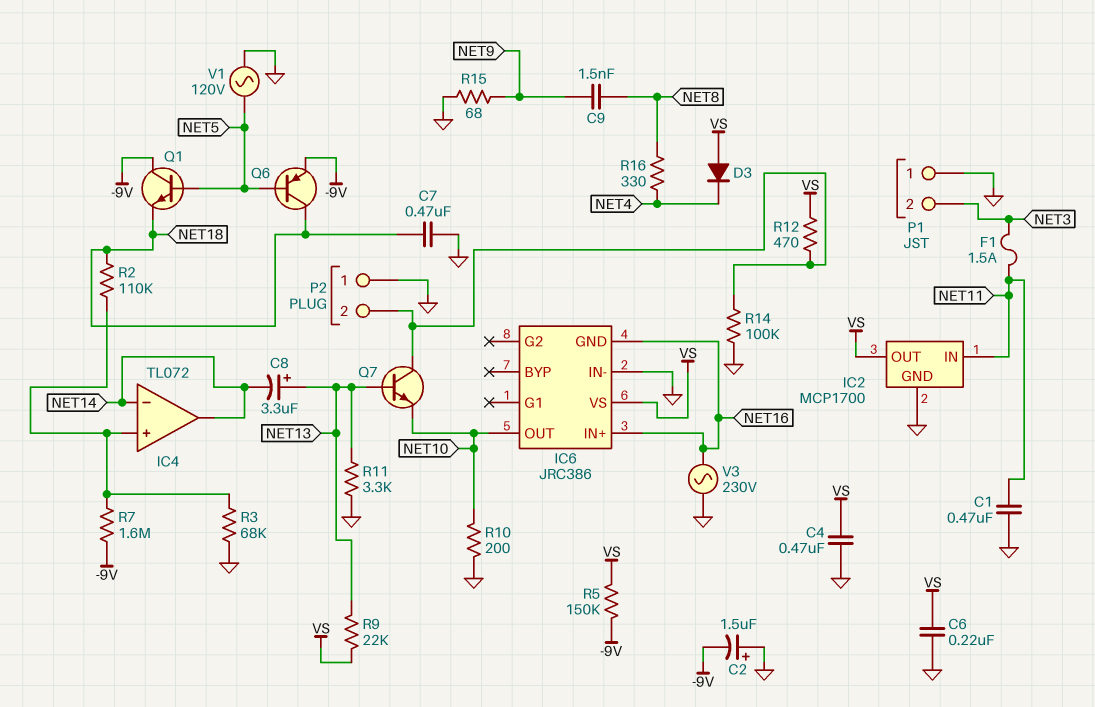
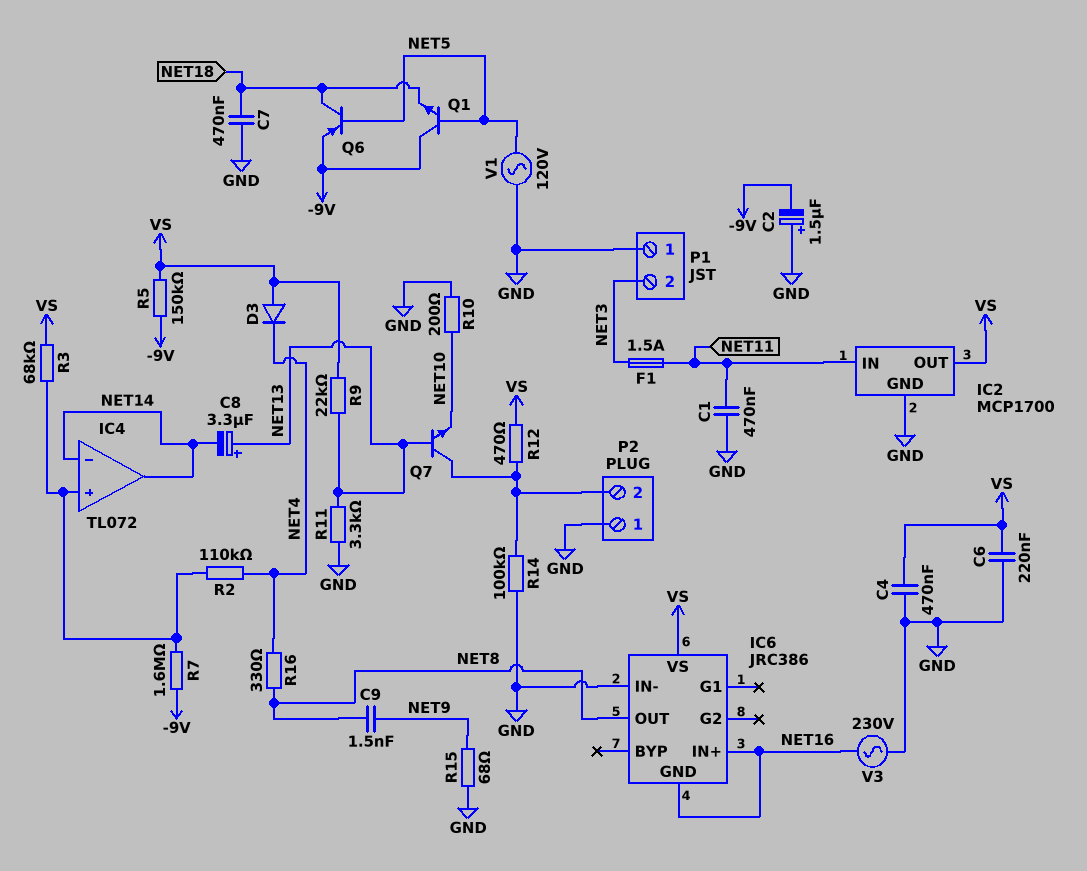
IC6 pin OUT: NET10 -> NET8
R2: 110k (IC4/in+, NET18) -> 110k (IC4/in+, NET4)
R3: 68k (GND, IC4/in+) -> 68k (IC4/in+, VS)

